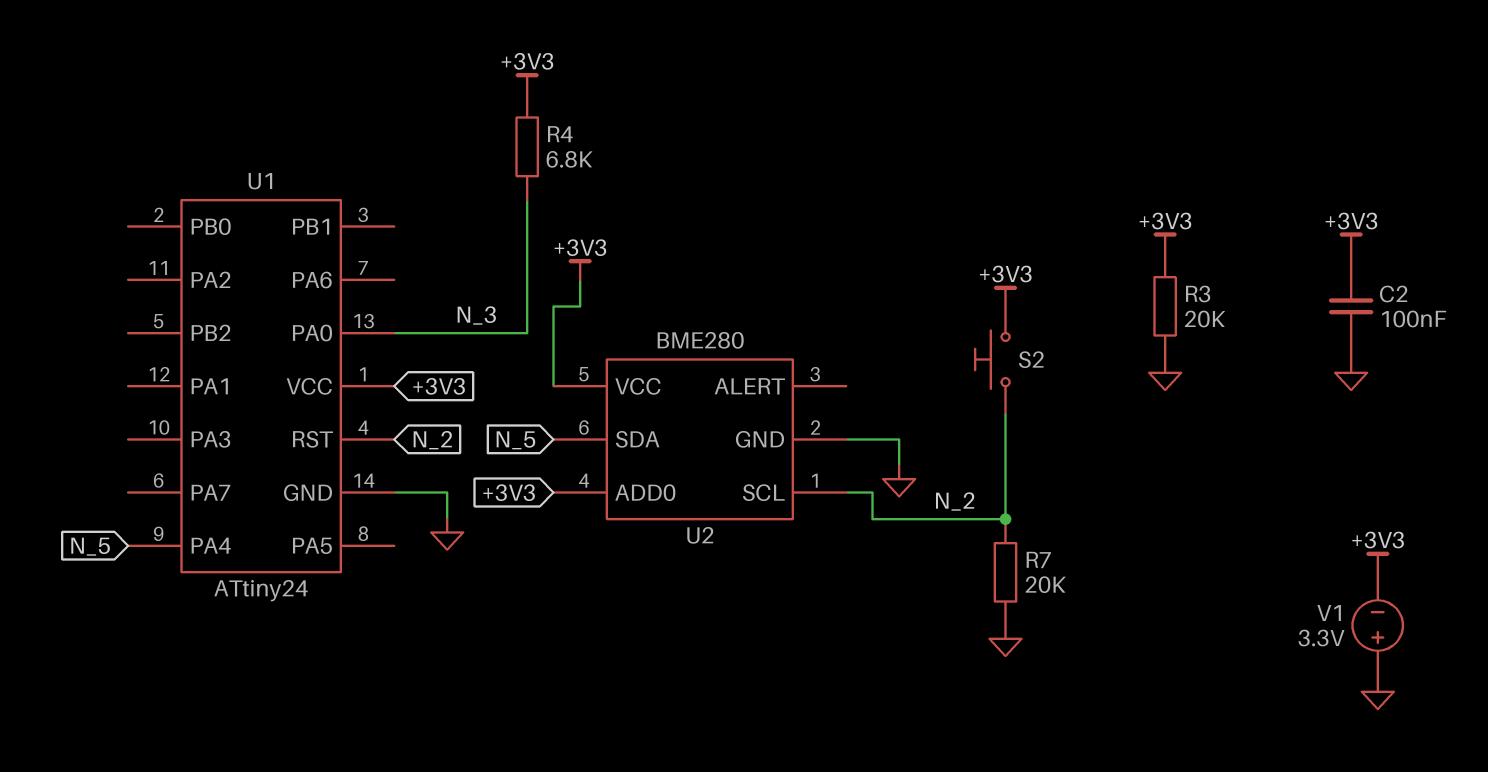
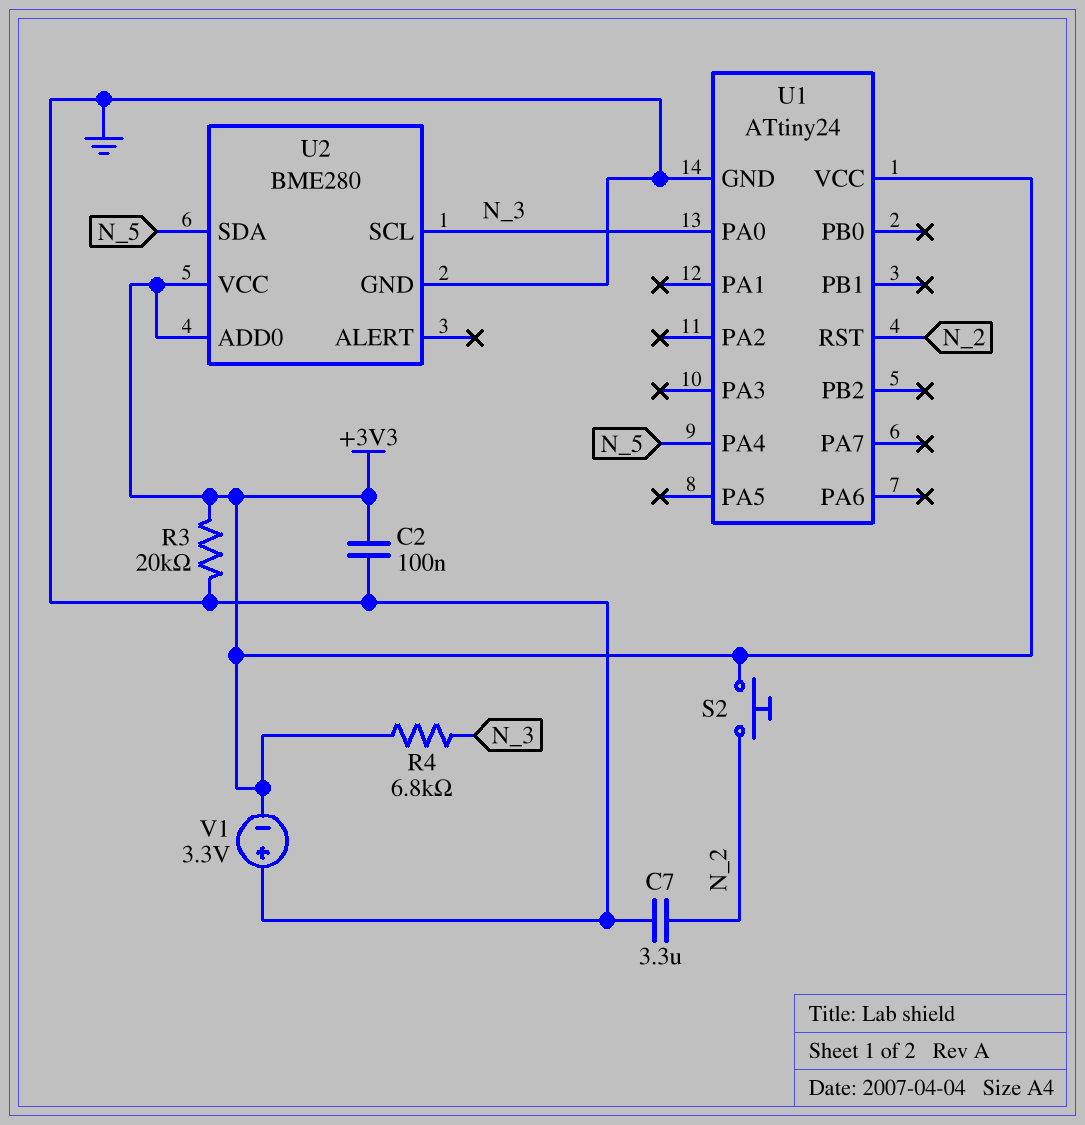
C7: none -> 3.3uF (GND, N_2)
R7: 20k (GND, N_2) -> none
U2 pin SCL: N_2 -> N_3

